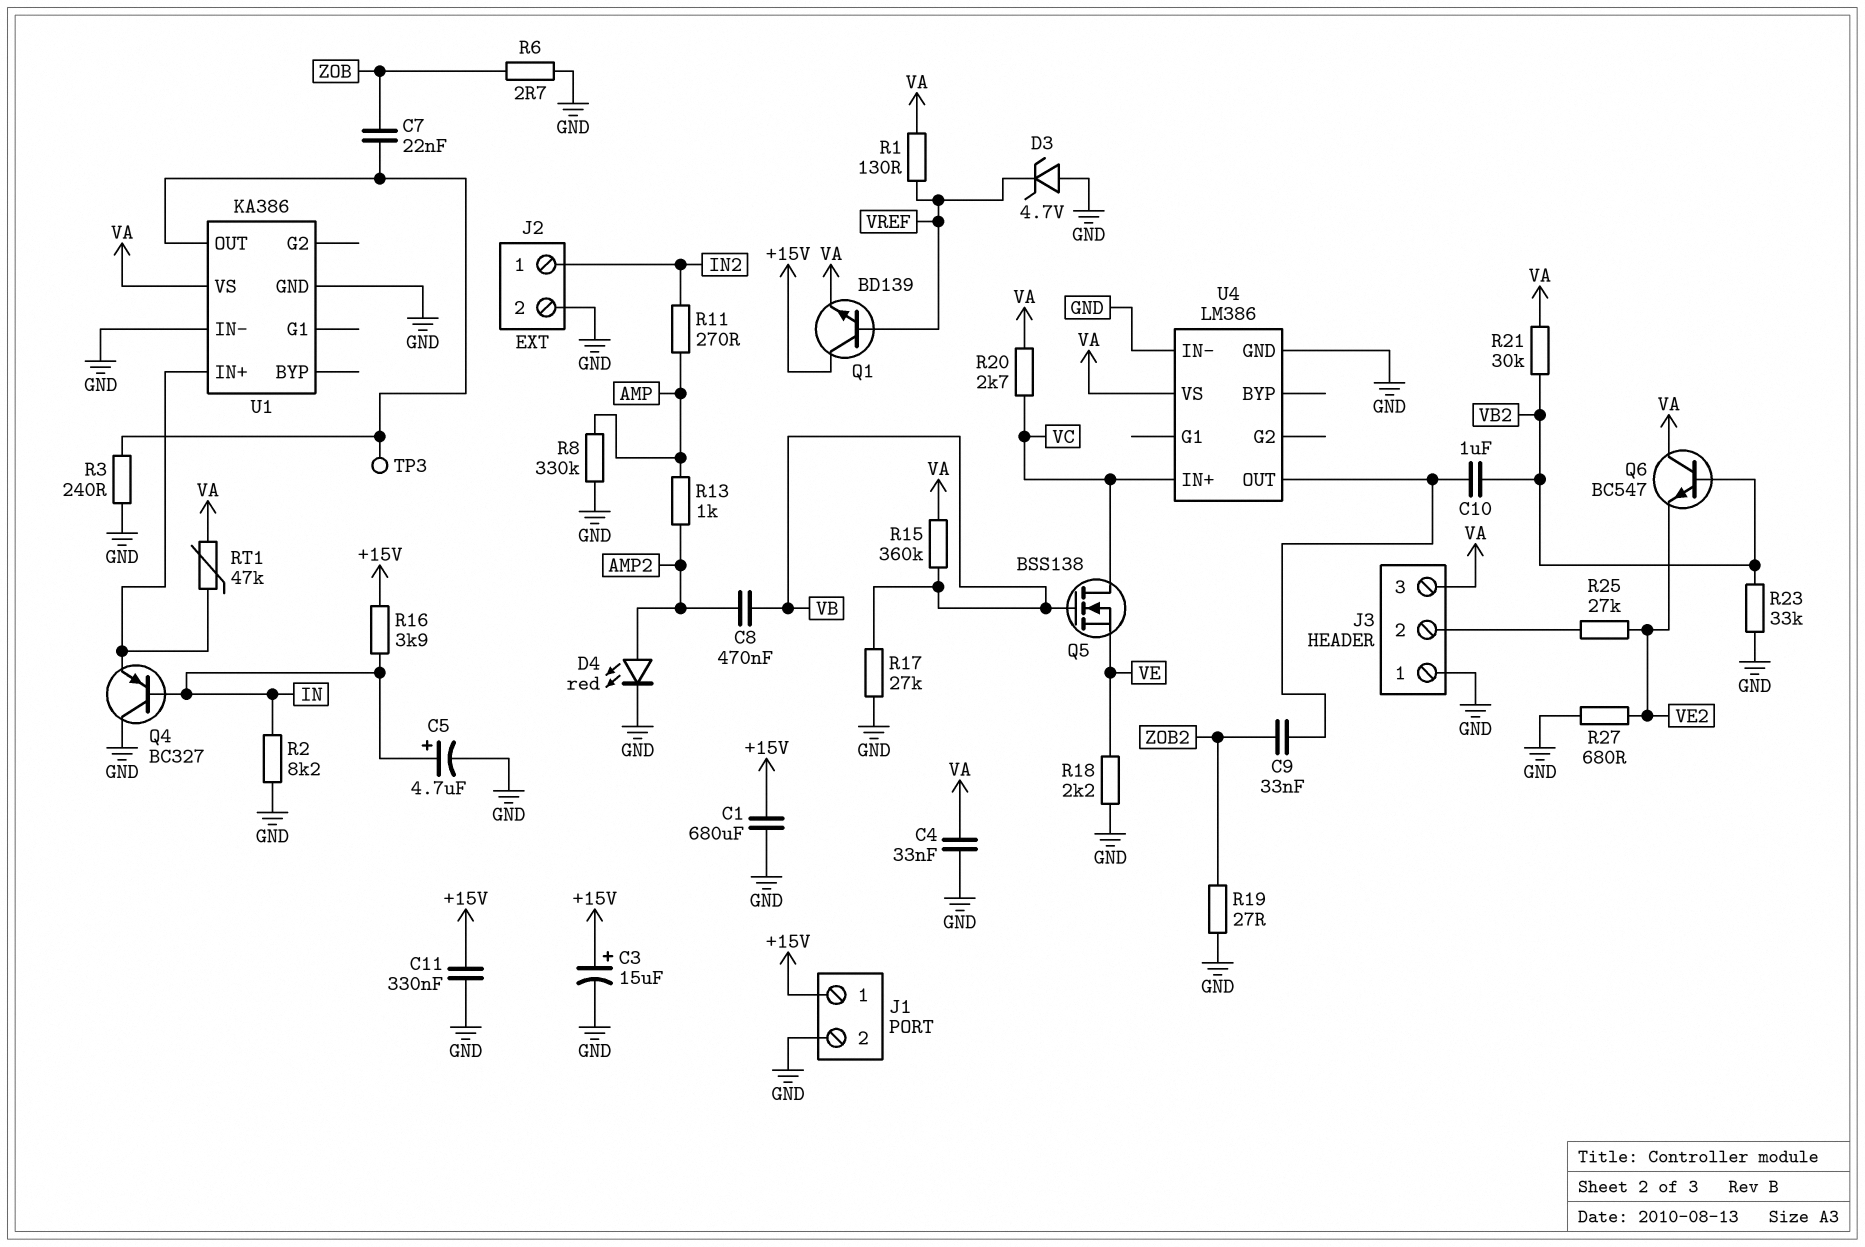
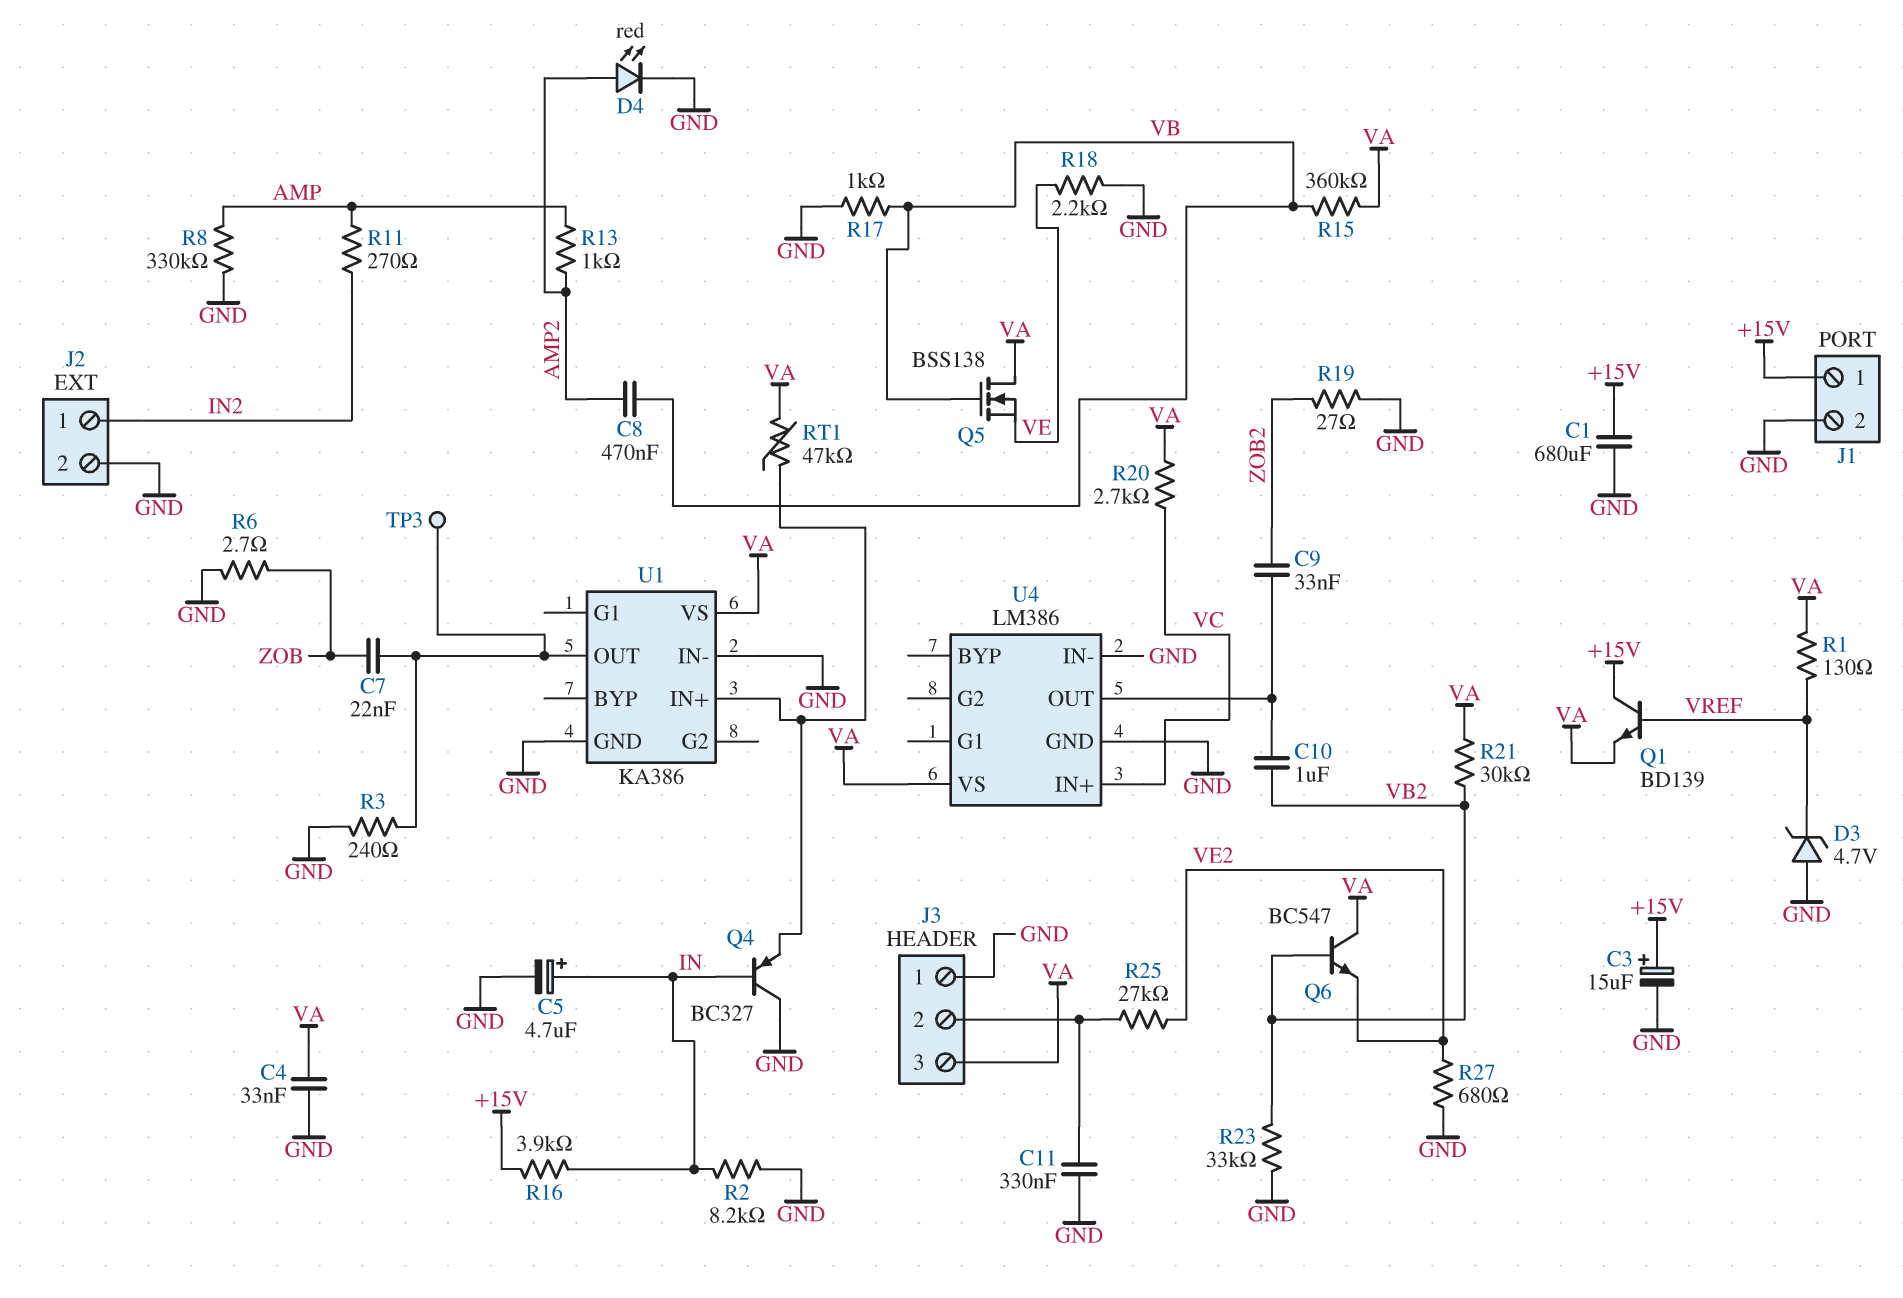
C11: 330nF (+15V, GND) -> 330nF (GND, J3/2)
Q5: NMOS BSS138 (G VB, D VC, S VE) -> NMOS BSS138 (G VB, D VA, S VE)
R17: 27k (GND, VB) -> 1k (GND, VB)

